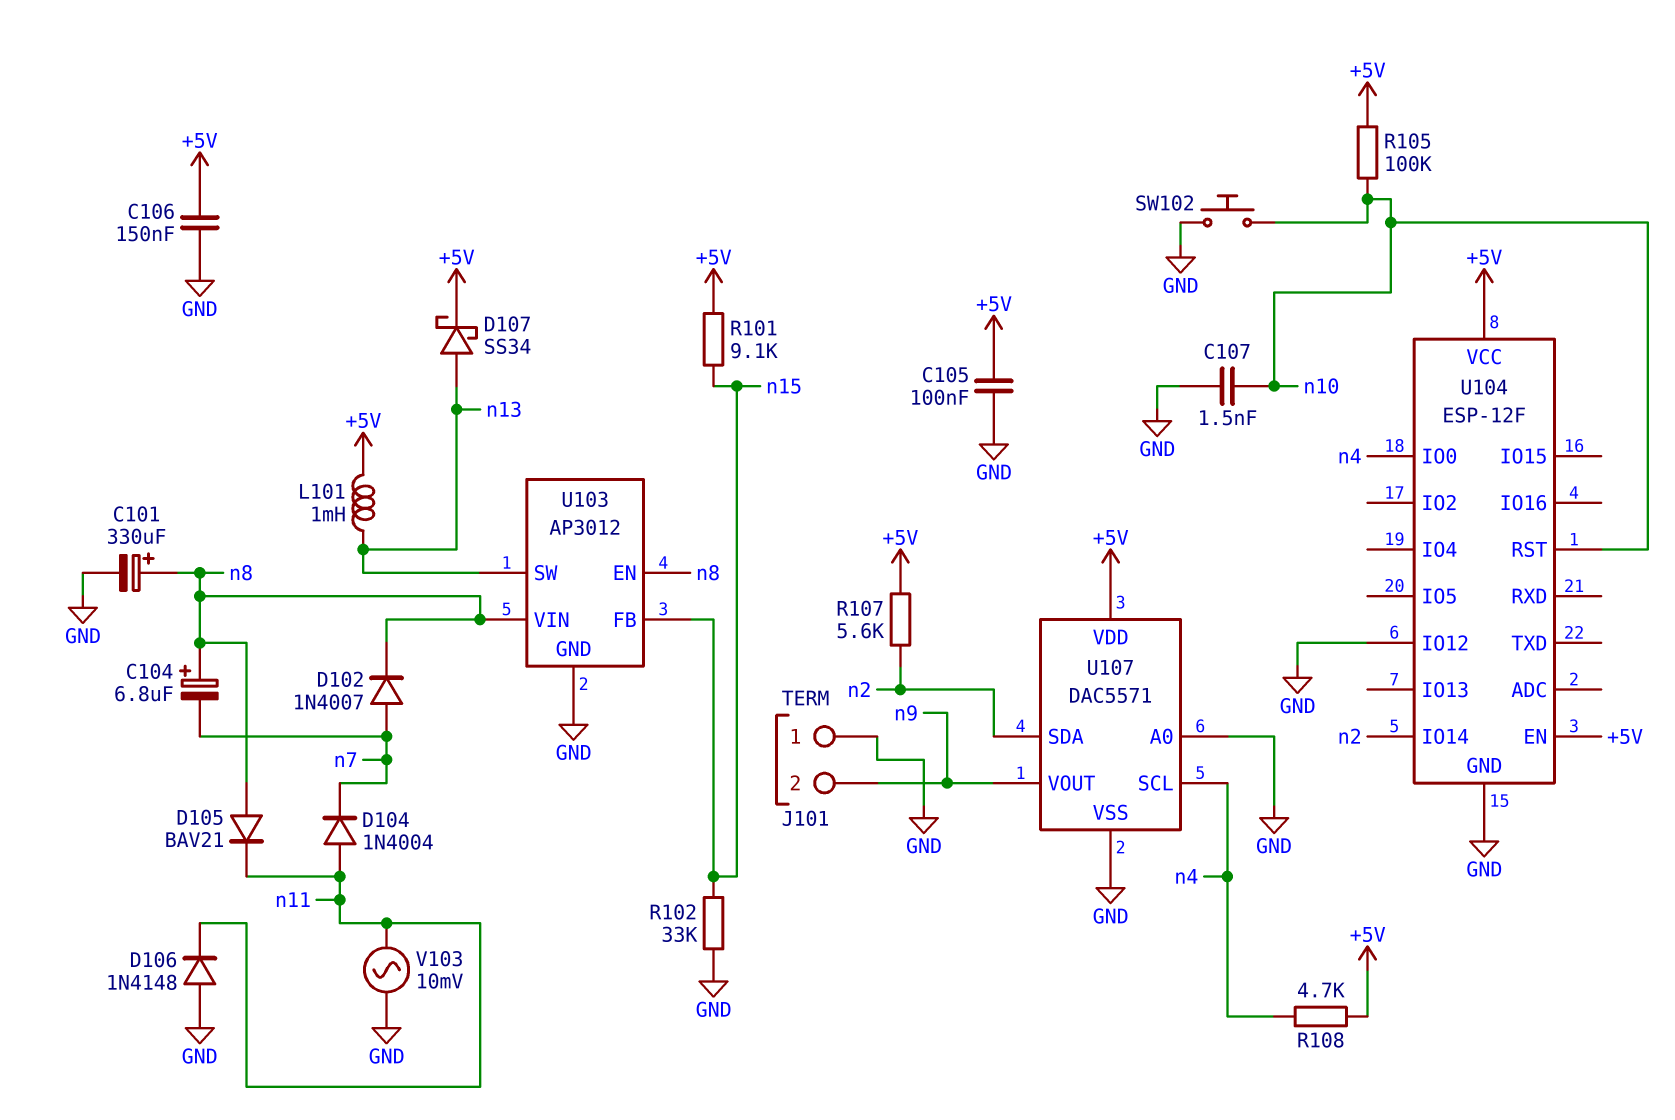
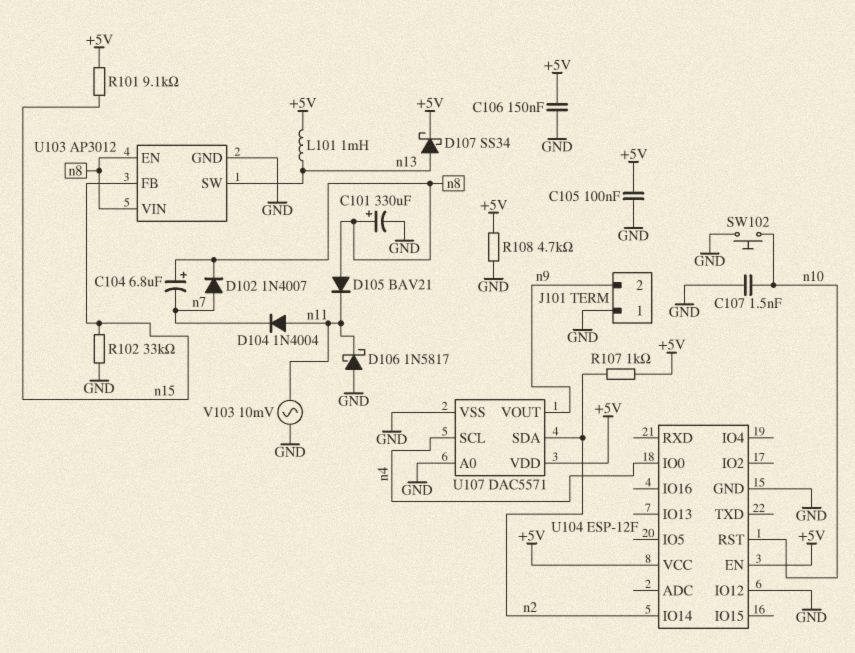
D106: diode 1N4148 (A GND, K n11) -> schottky 1N5817 (A GND, K n11)
R105: 100k (+5V, n10) -> none
R107: 5.6k (+5V, n2) -> 1k (+5V, n2)
R108: 4.7k (+5V, n4) -> 4.7k (+5V, GND)

